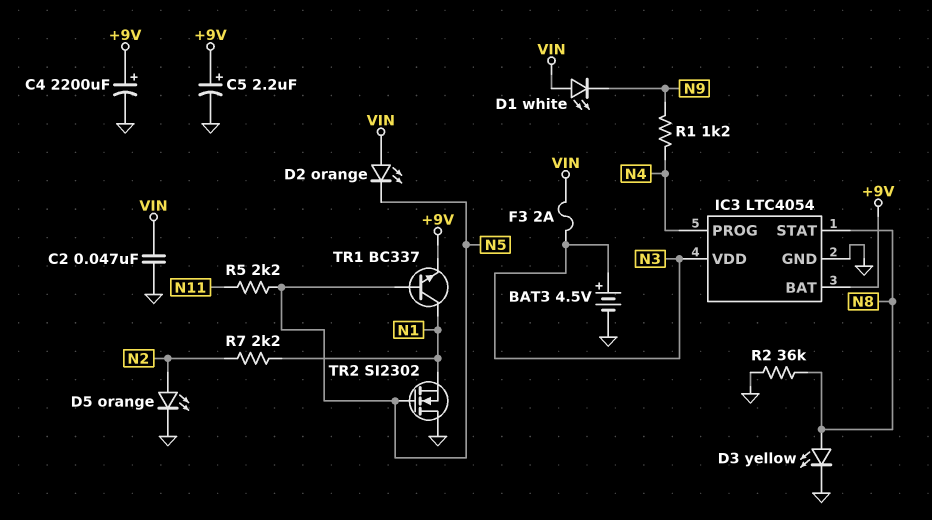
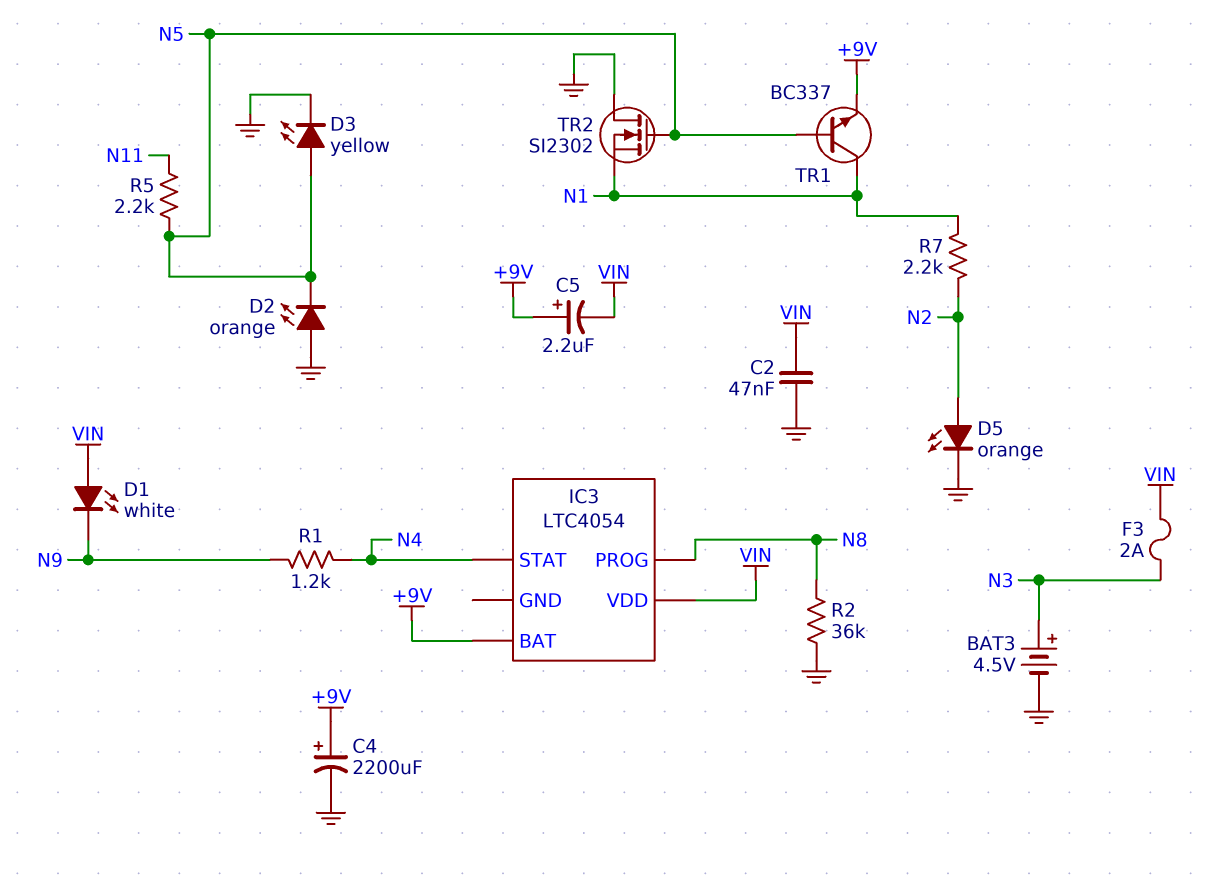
C5: 2.2uF (plus +9V, minus GND) -> 2.2uF (plus +9V, minus VIN)
D2: LED orange (A VIN, K N5) -> LED orange (A GND, K N5)
D3: LED yellow (A N8, K GND) -> LED yellow (A N5, K GND)
IC3 pin GND: GND -> none
IC3 pin PROG: N4 -> N8
IC3 pin STAT: N8 -> N4
IC3 pin VDD: N3 -> VIN

